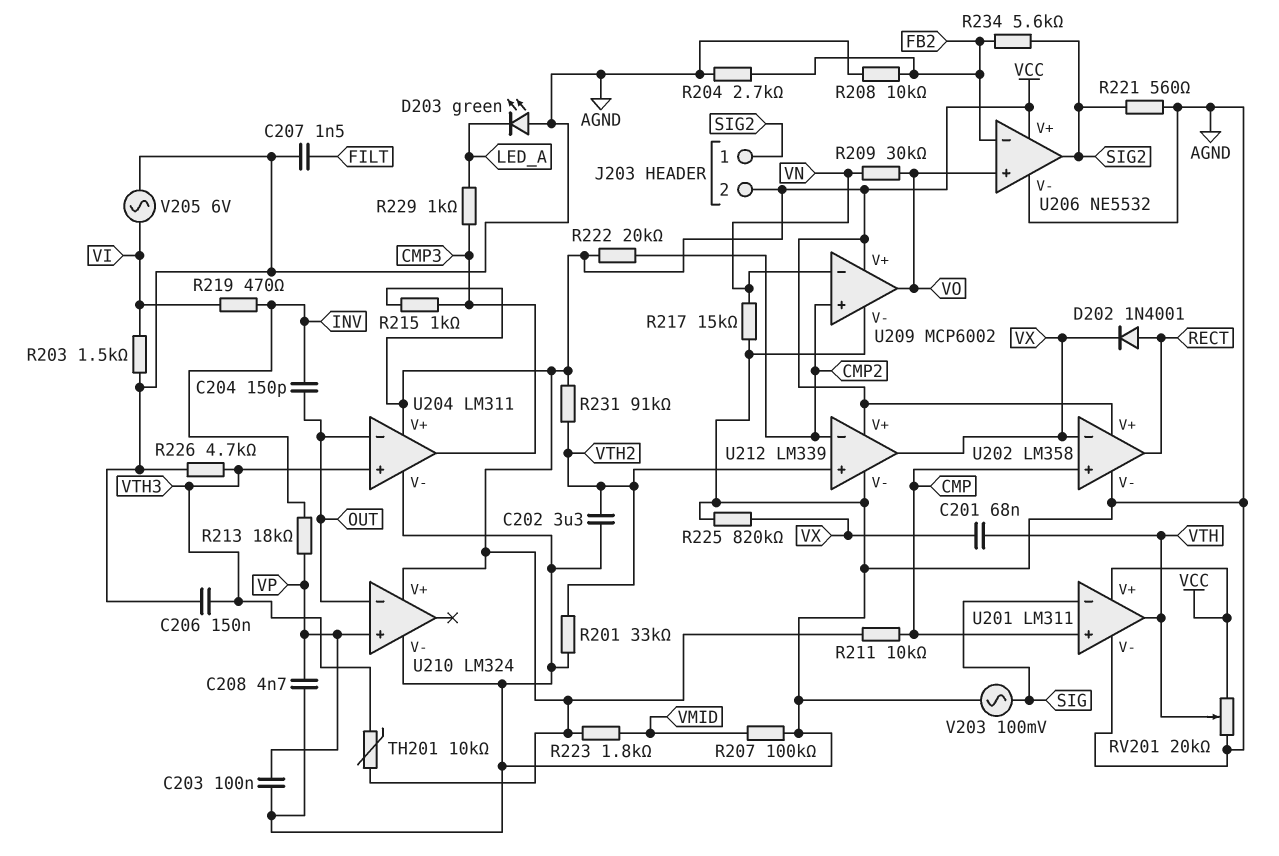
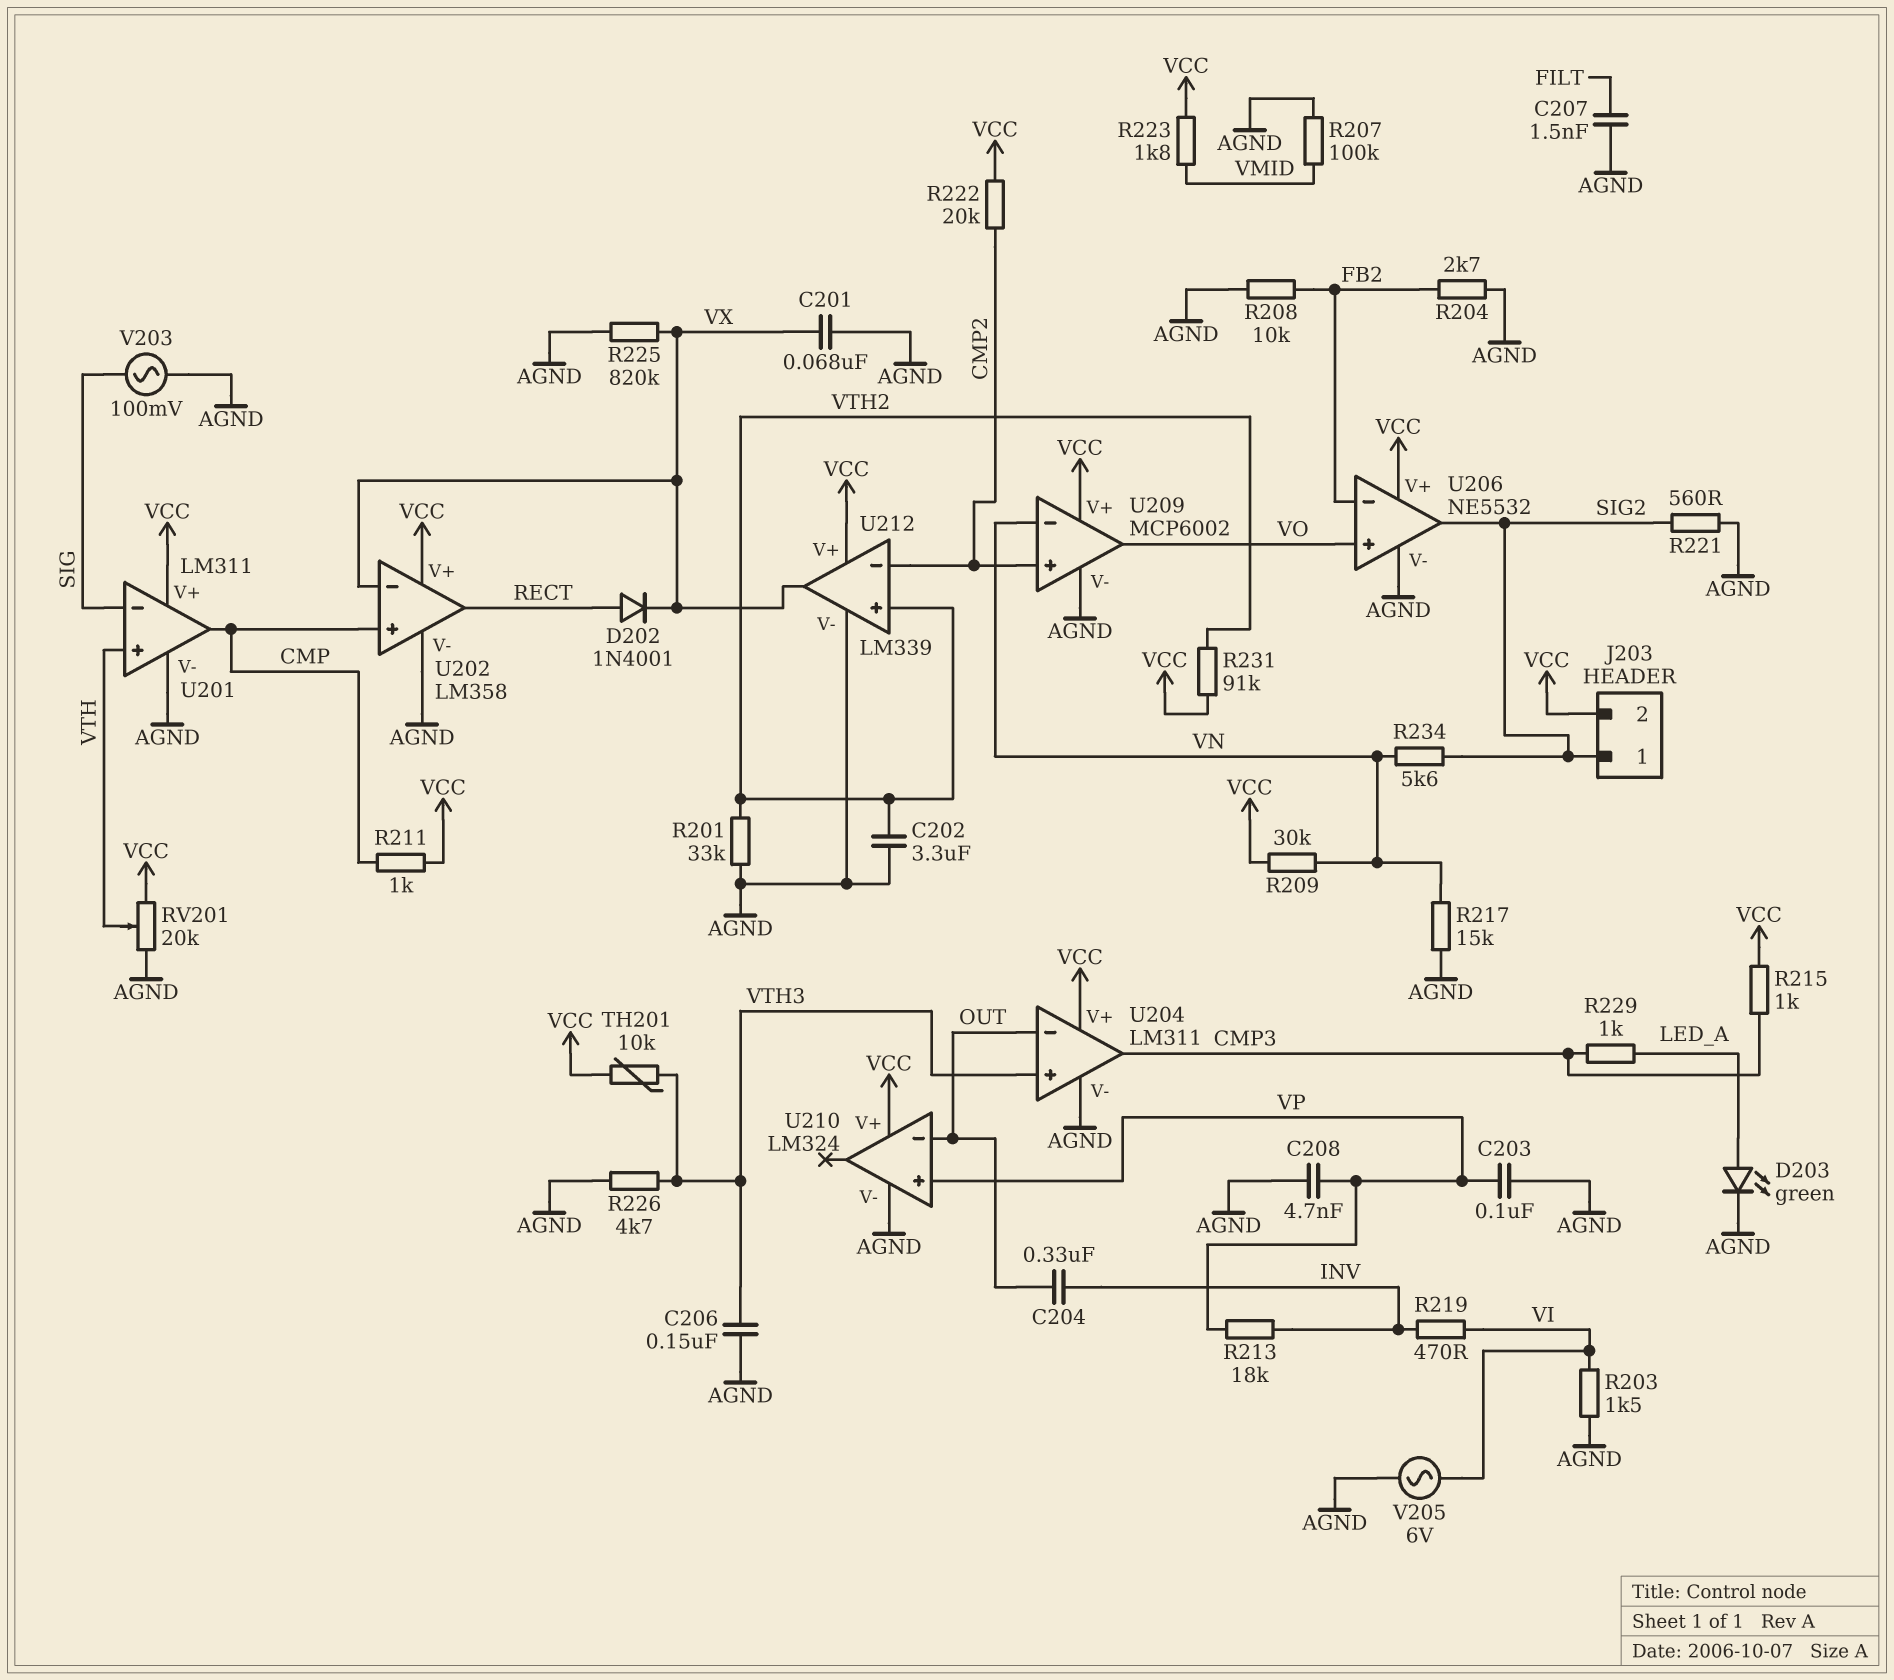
C201: 68nF (VTH, VX) -> 68nF (AGND, VX)
C204: 150pF (INV, OUT) -> 330nF (INV, OUT)
D203: LED green (A AGND, K LED_A) -> LED green (A LED_A, K AGND)
R209: 30k (VN, VO) -> 30k (VCC, VN)
R211: 10k (CMP, VCC) -> 1k (CMP, VCC)
R234: 5.6k (FB2, SIG2) -> 5.6k (SIG2, VN)
U201 pin in+: CMP -> VTH
U201 pin out: VTH -> CMP

